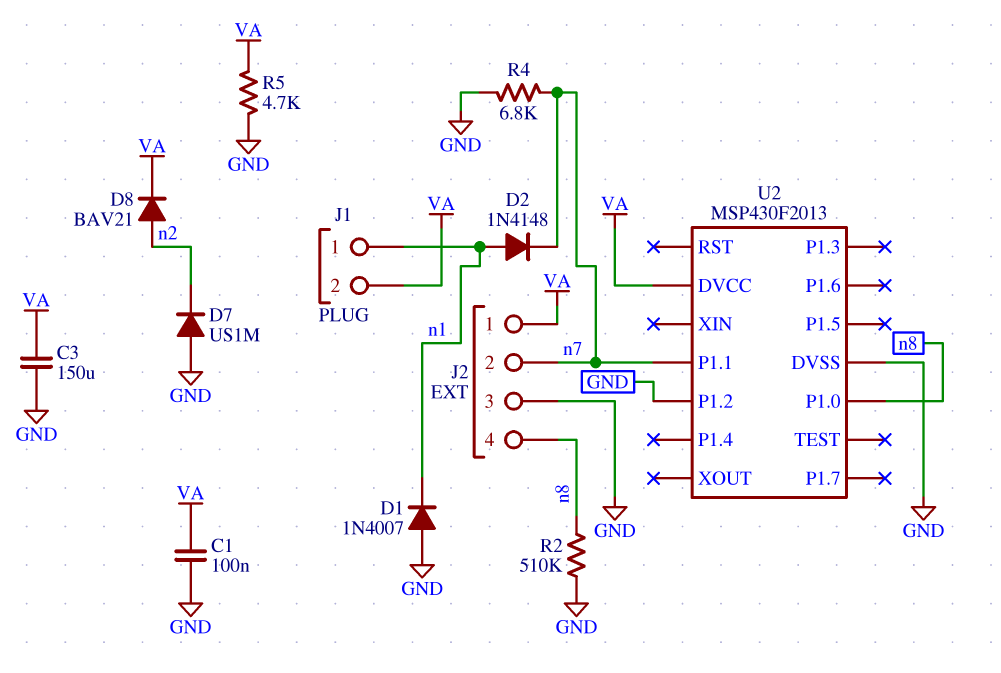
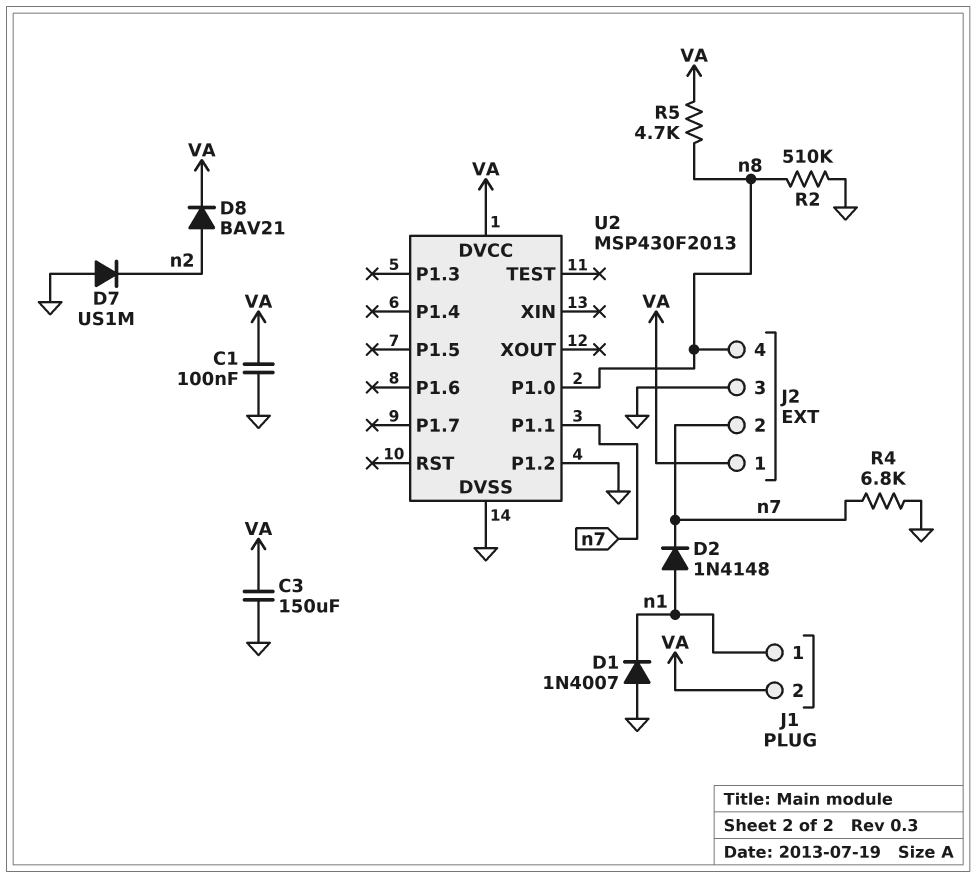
R5: 4.7k (GND, VA) -> 4.7k (VA, n8)

